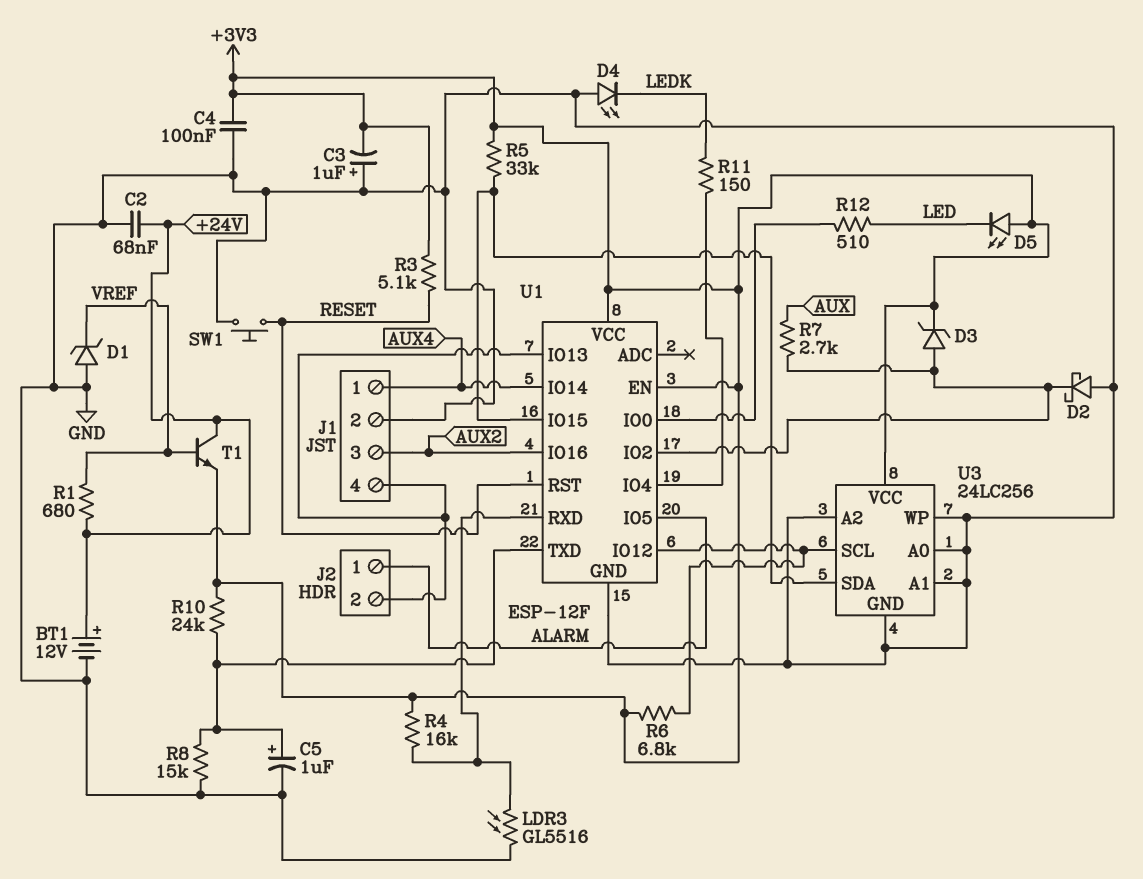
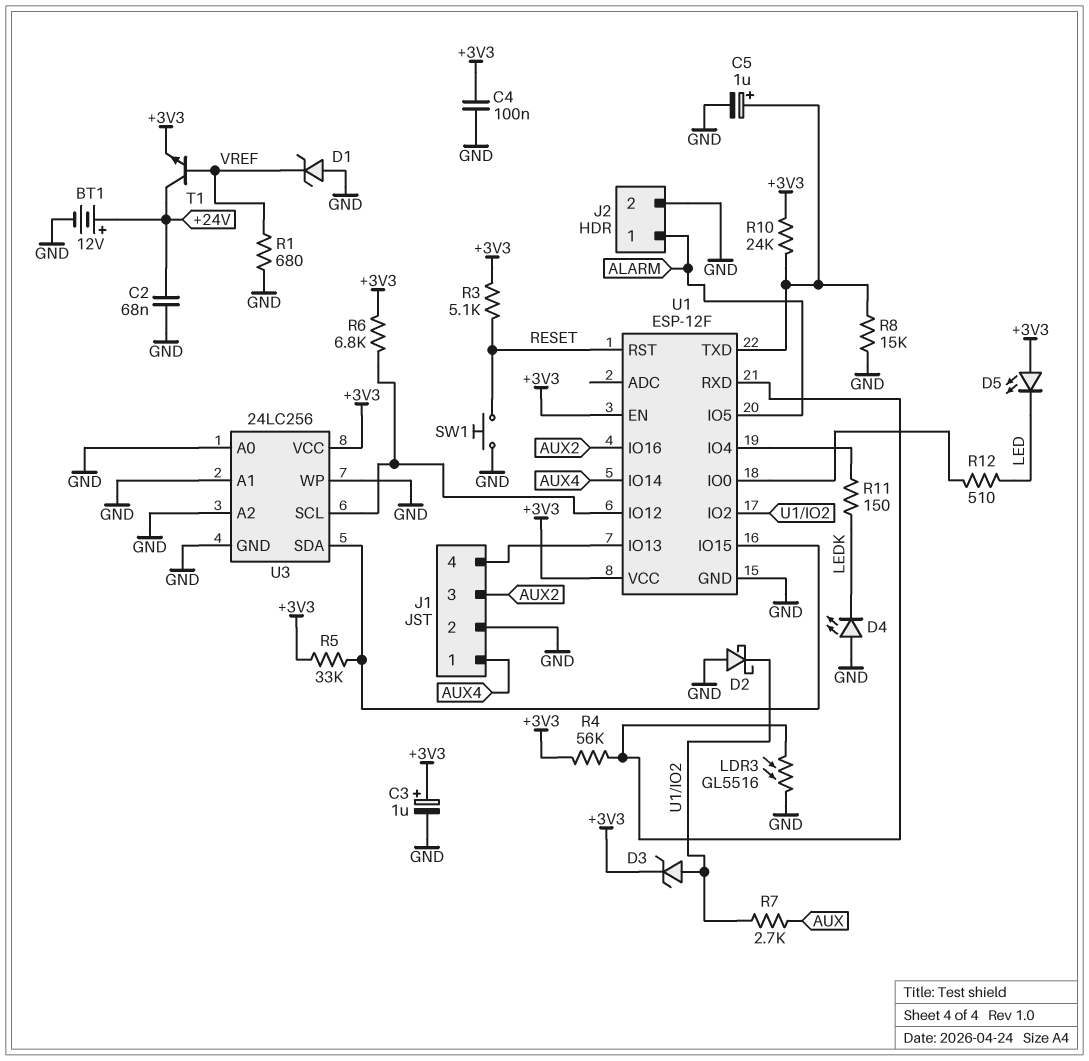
C3: 1uF (plus GND, minus +3V3) -> 1uF (plus +3V3, minus GND)
J2 pin 2: J1/4 -> GND
R1: 680 (+24V, VREF) -> 680 (GND, VREF)
R4: 16k (+3V3, U1/RXD) -> 56k (+3V3, U1/RXD)

